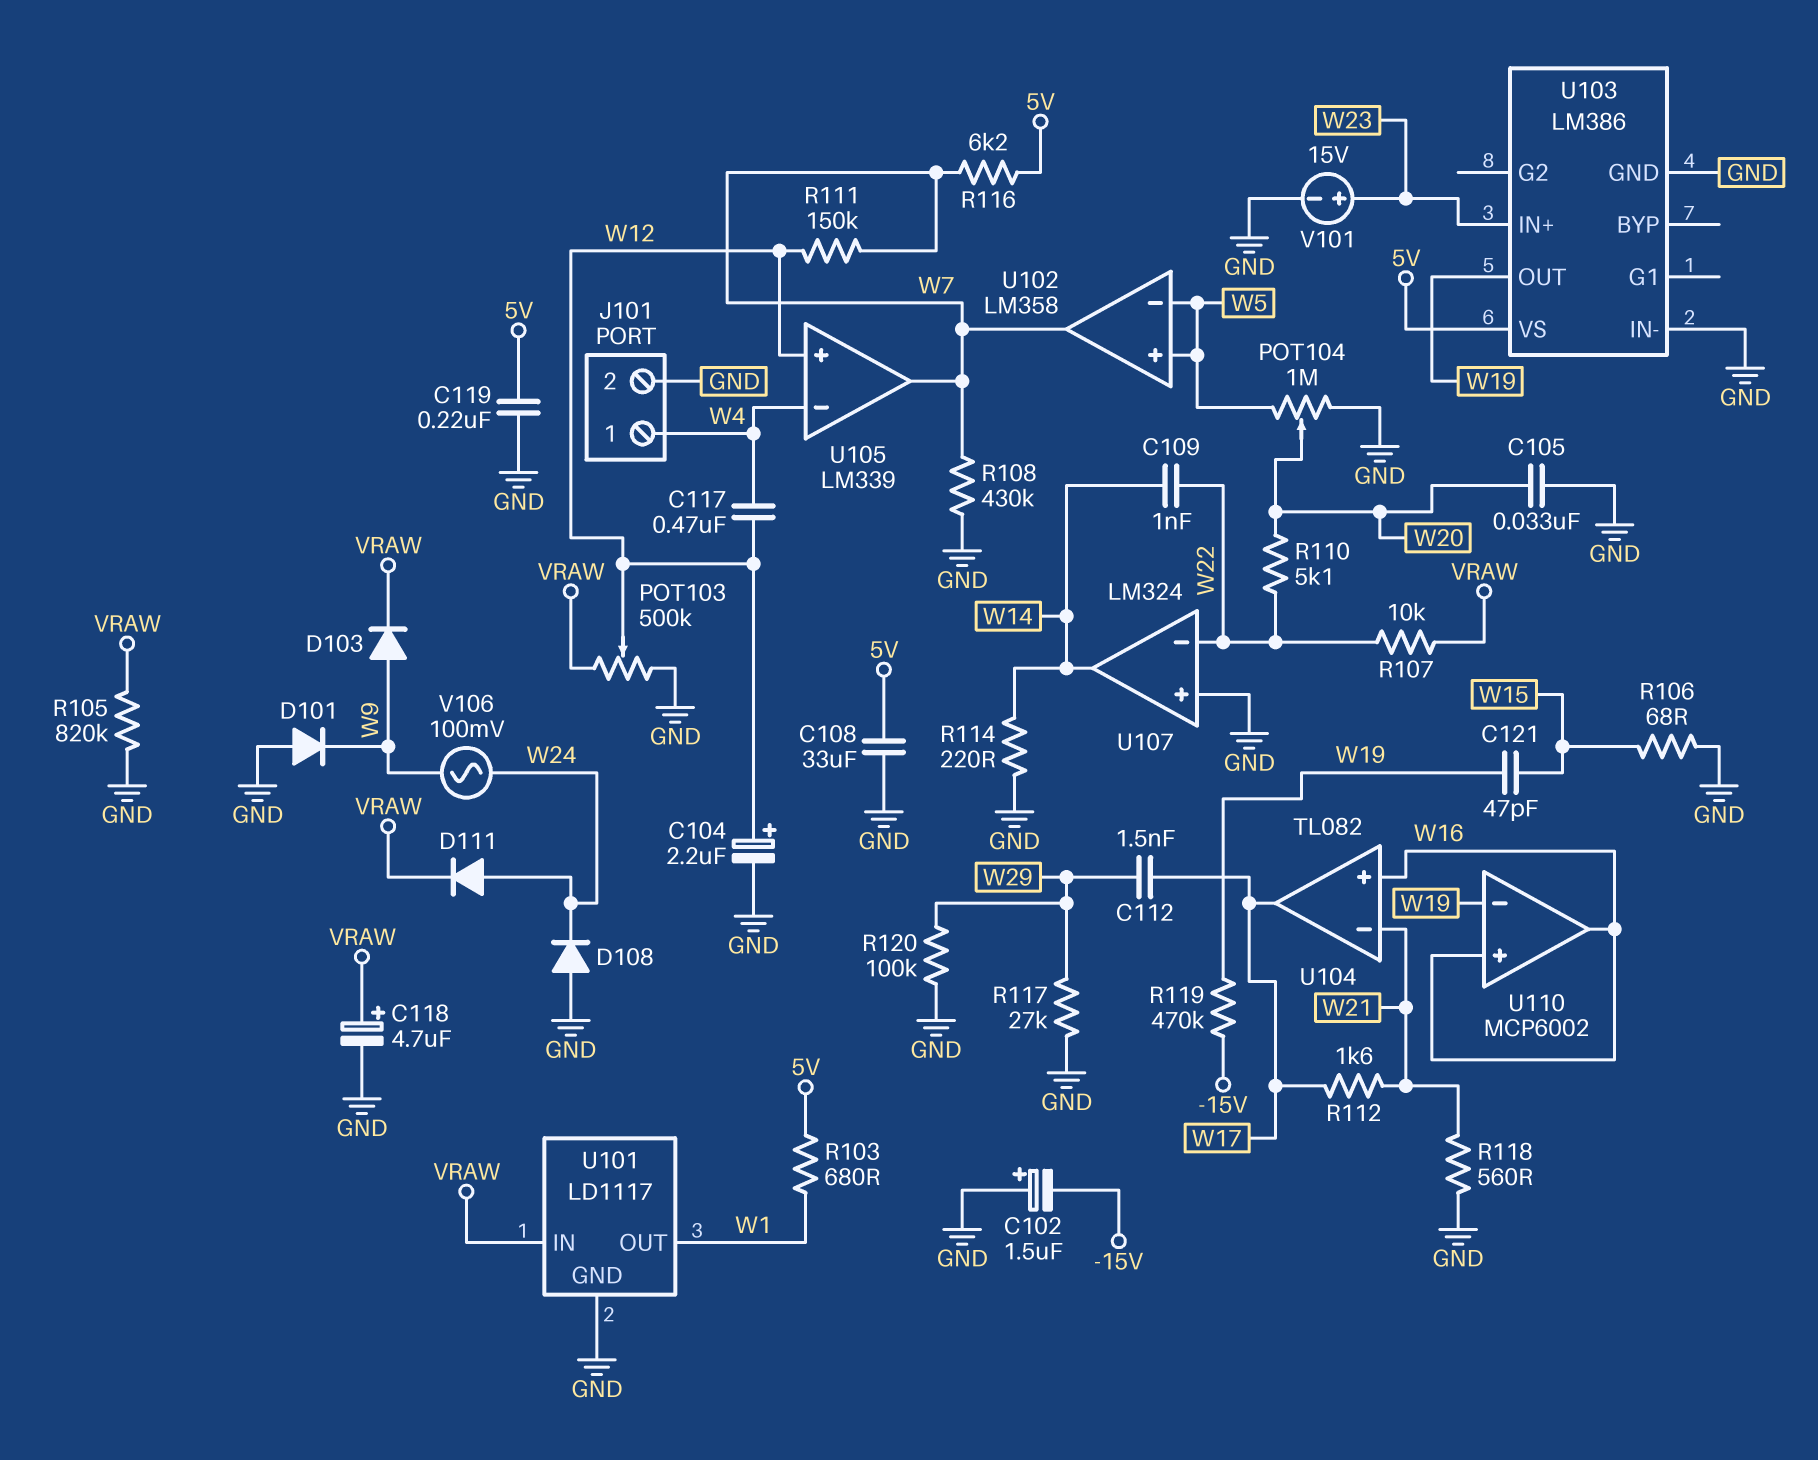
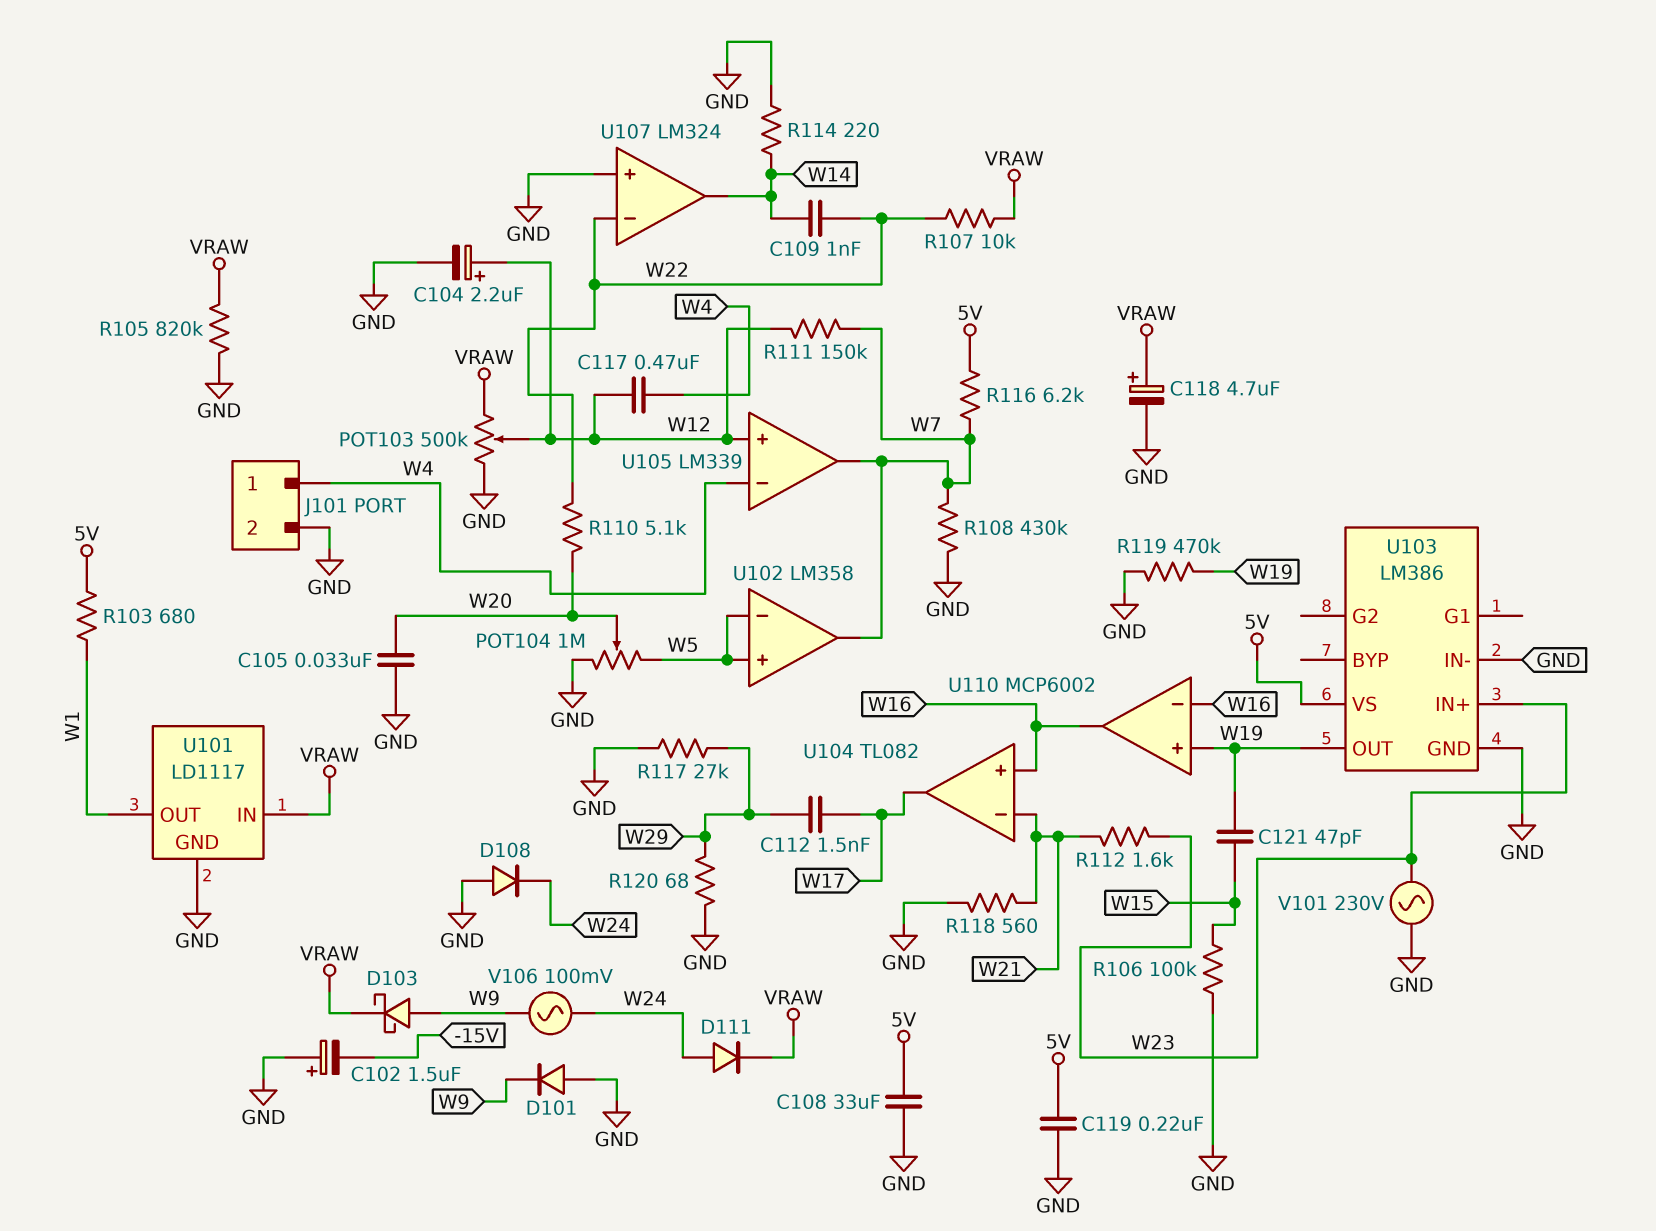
D103: diode (A W9, K VRAW) -> schottky (A W9, K VRAW)
R106: 68 (GND, W15) -> 100k (GND, W15)
R112: 1.6k (W17, W21) -> 1.6k (W21, W23)
R119: 470k (-15V, W19) -> 470k (GND, W19)
R120: 100k (GND, W29) -> 68 (GND, W29)
U110 pin in+: W16 -> W19
U110 pin in-: W19 -> W16
V101: 15V (plus W23, minus GND) -> AC 230V (GND, W23)

